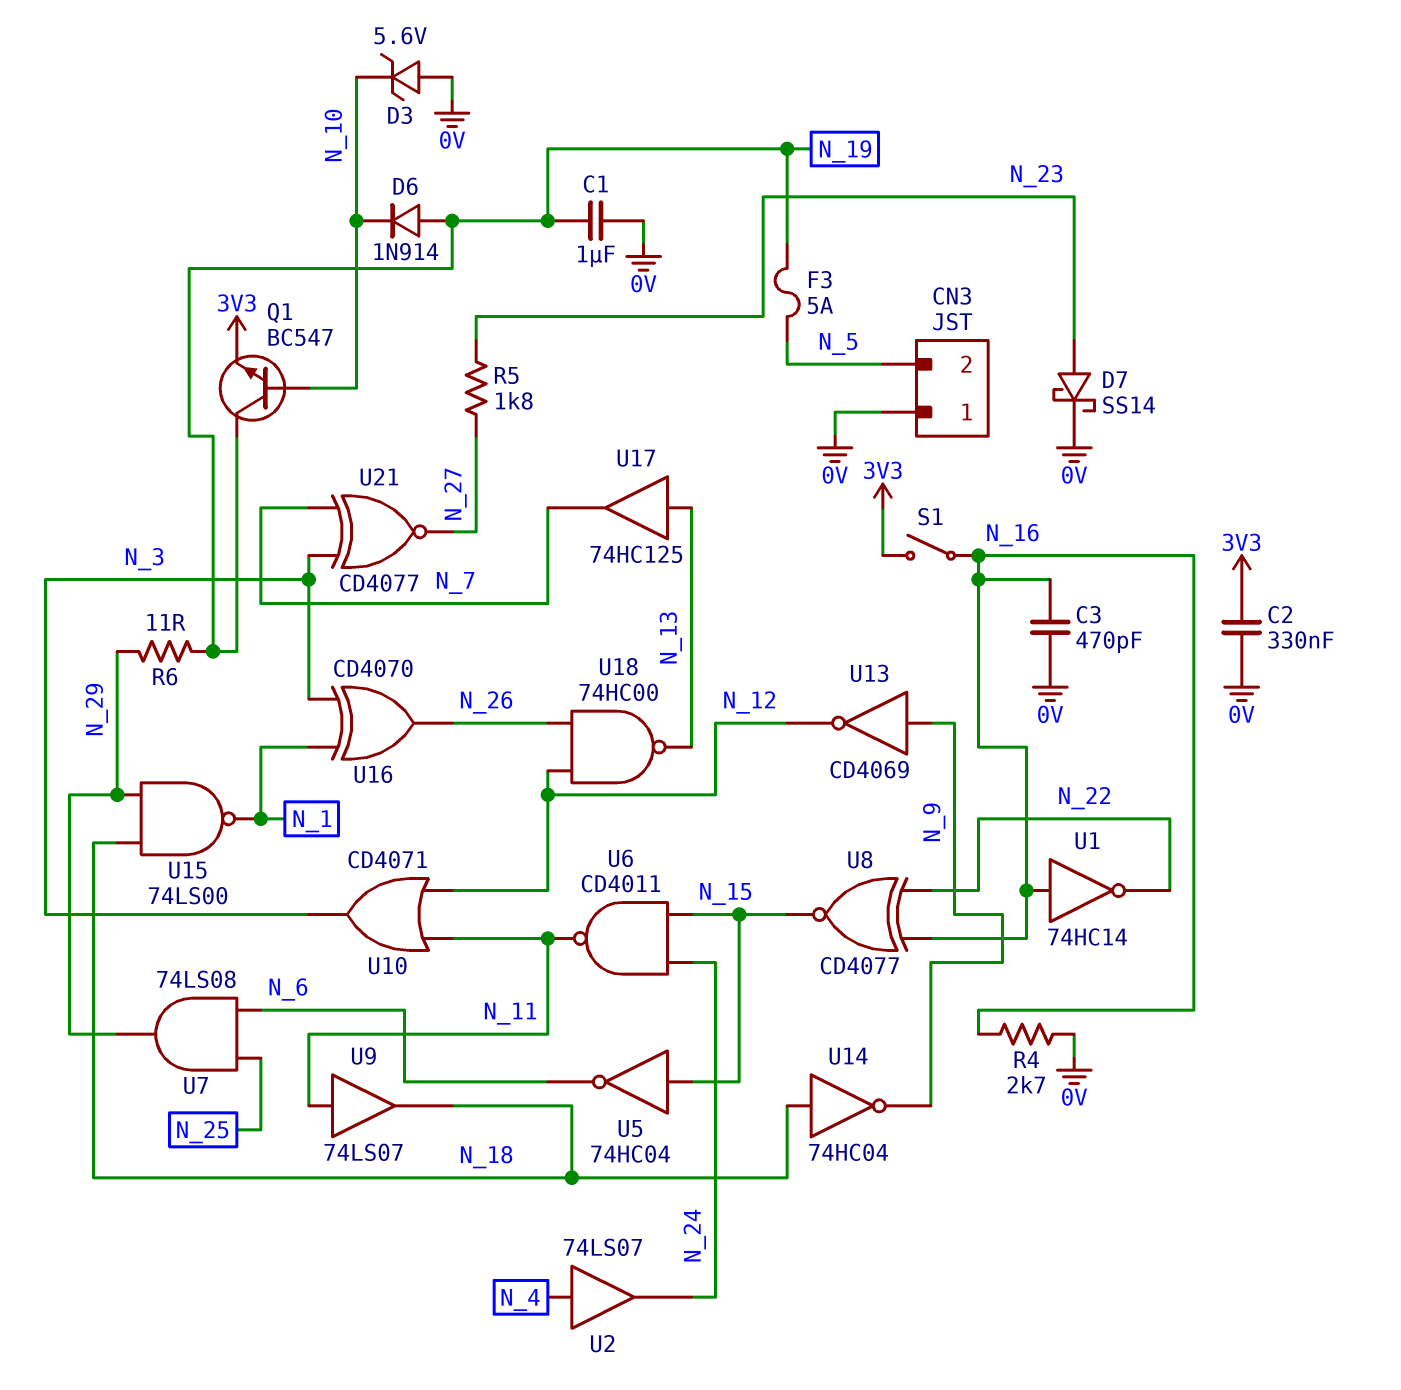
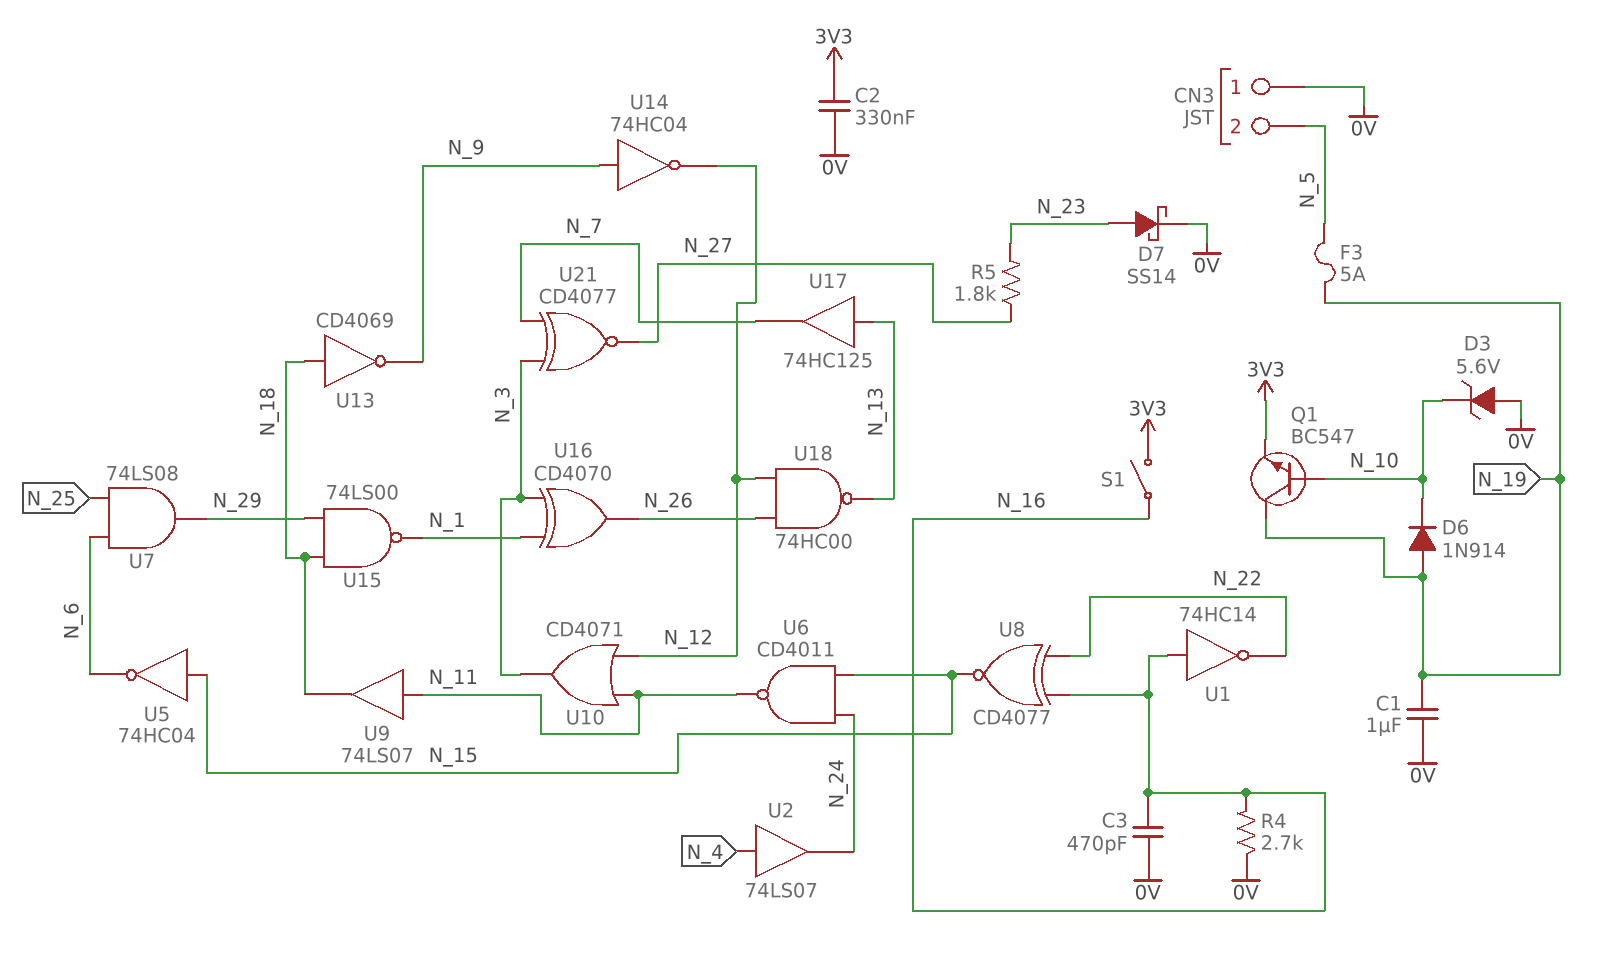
R6: 11 (N_19, N_29) -> none
U13: NOT CD4069 (in N_9, out N_12) -> NOT CD4069 (in N_18, out N_9)
U14: NOT 74HC04 (in N_18, out N_9) -> NOT 74HC04 (in N_9, out N_12)

